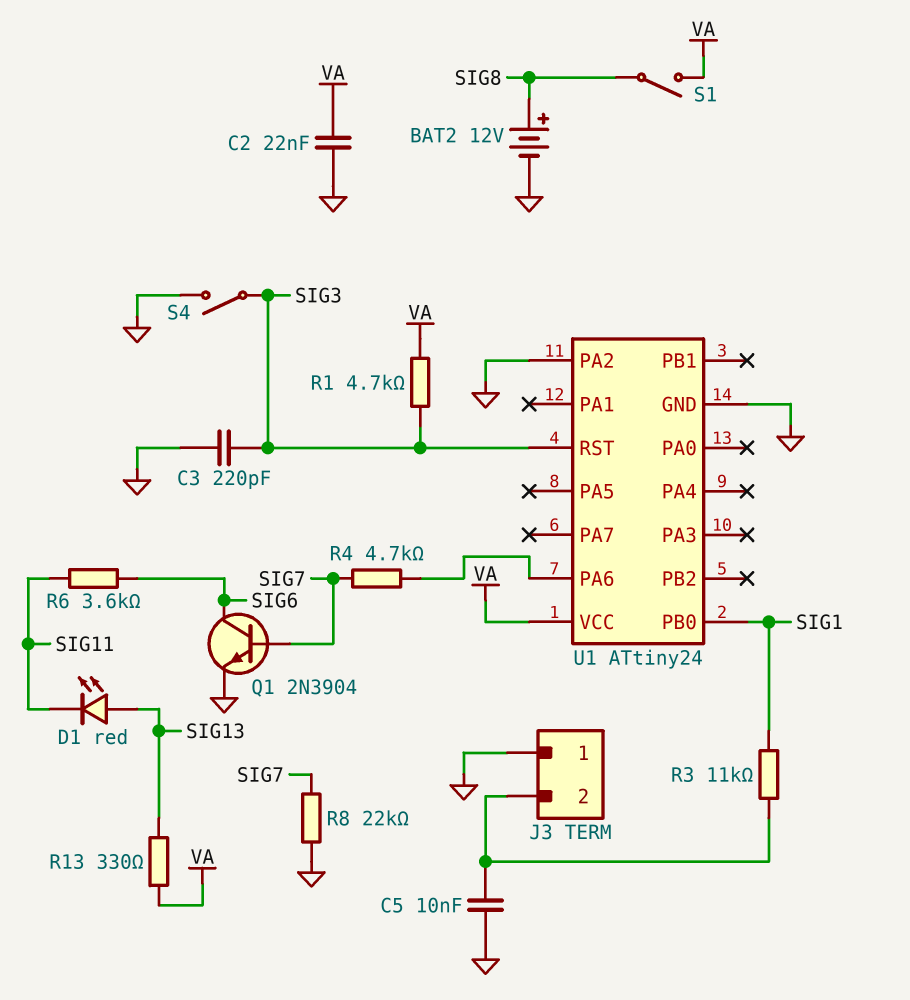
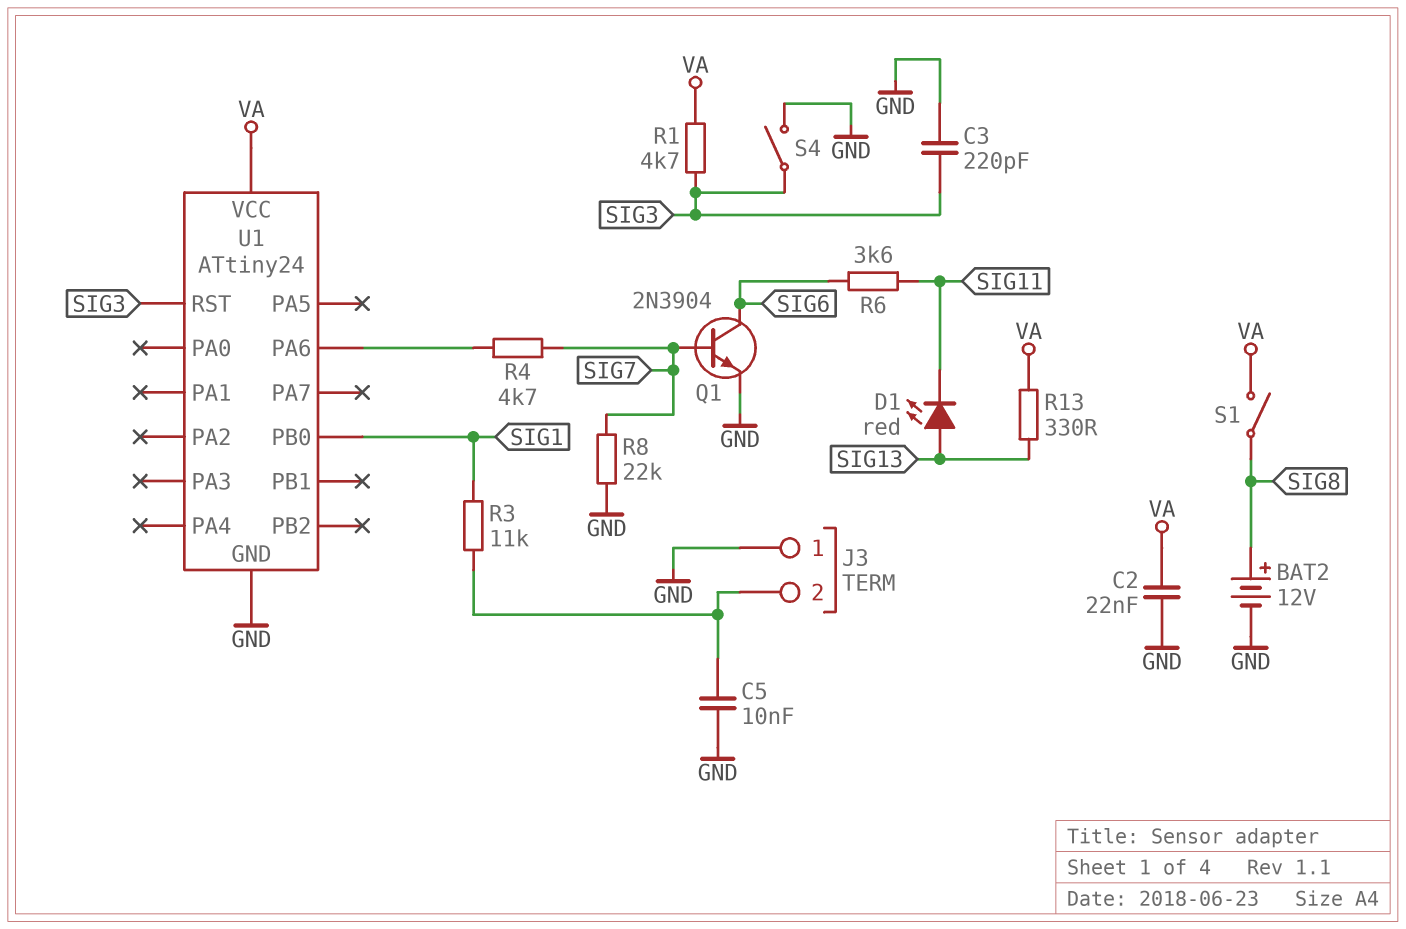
U1 pin PA2: GND -> none

